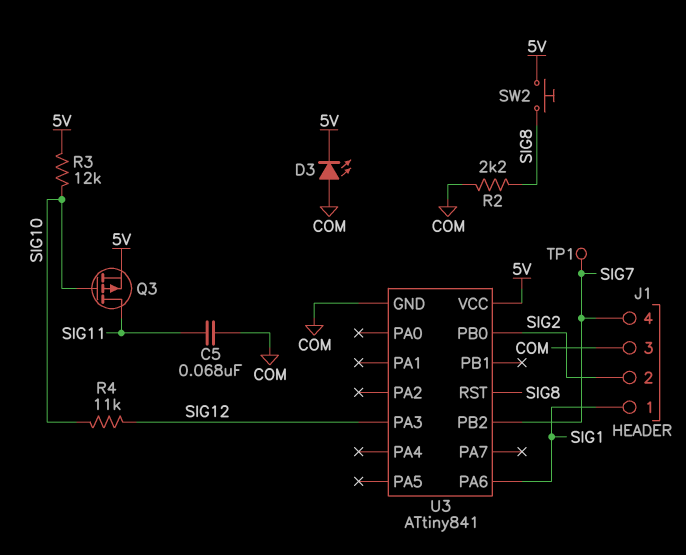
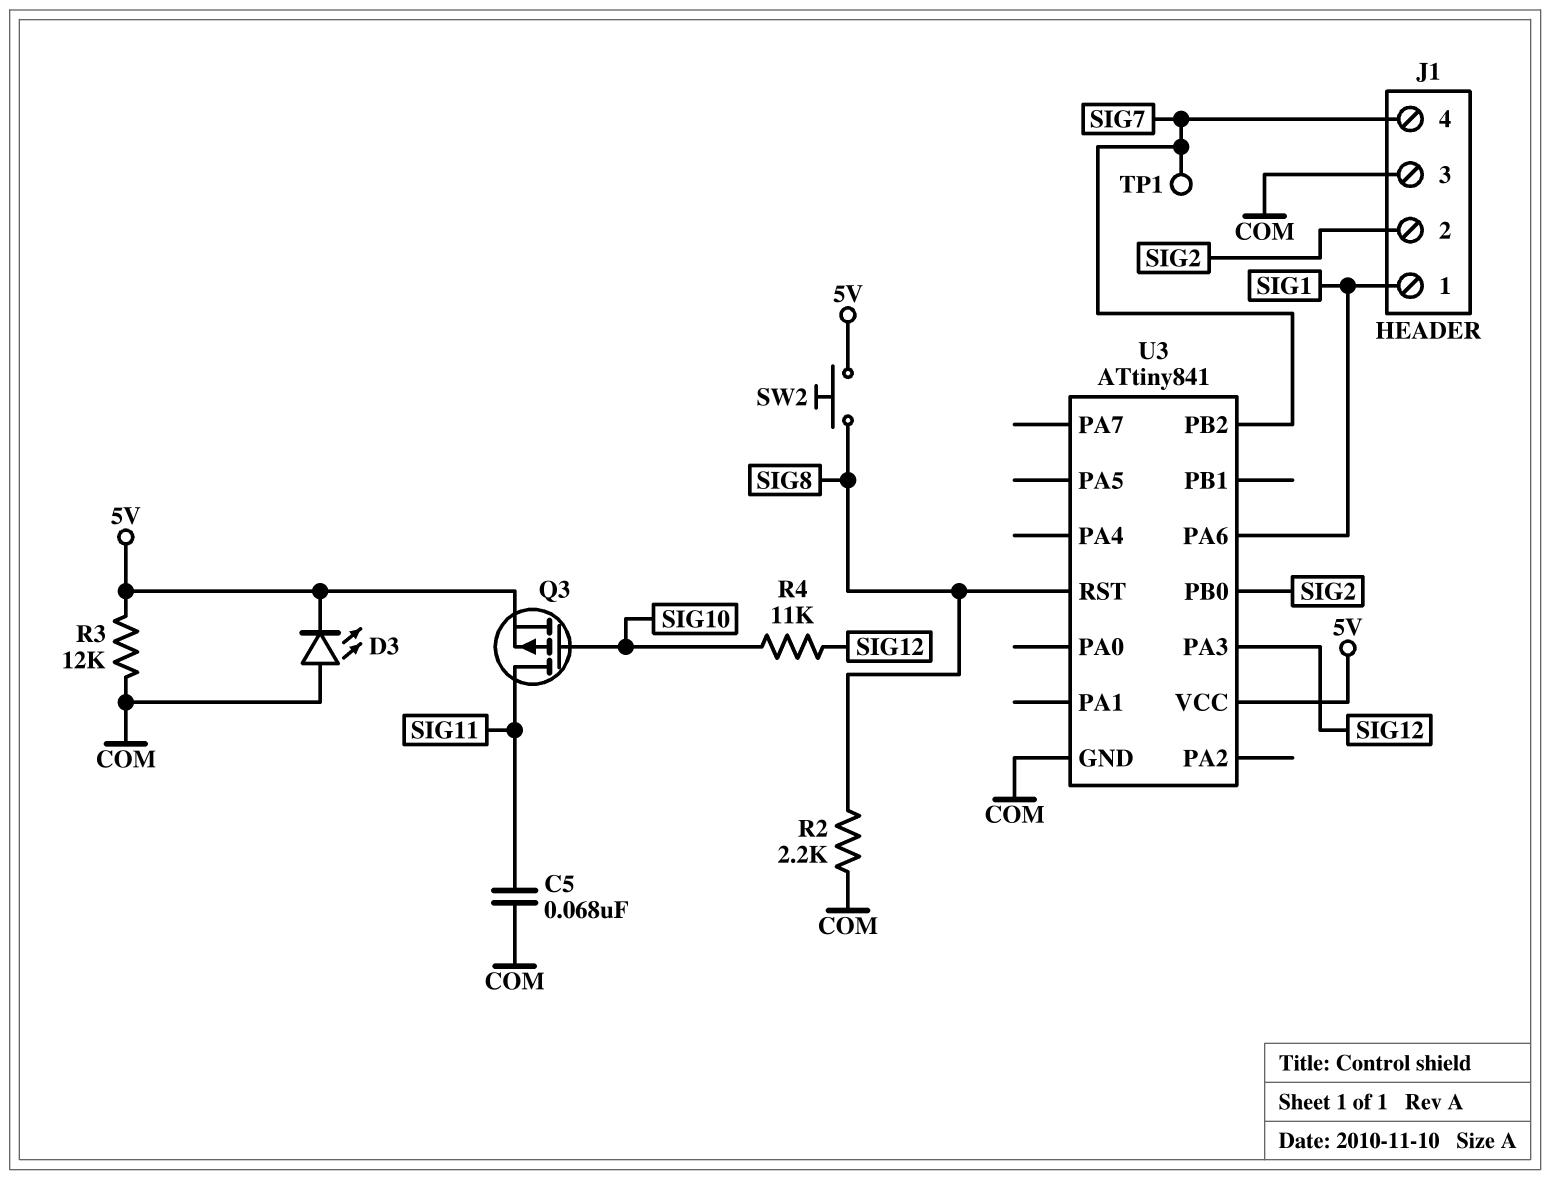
R3: 12k (5V, SIG10) -> 12k (5V, COM)

